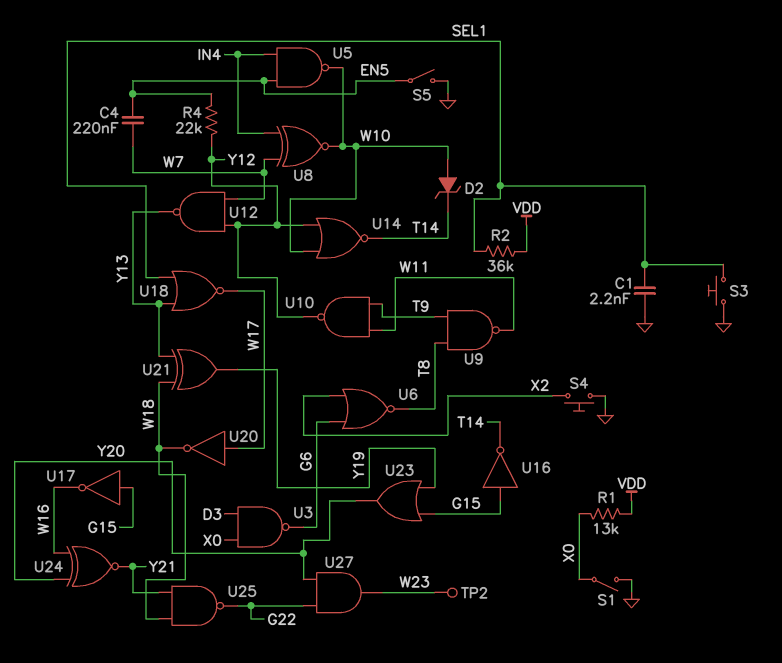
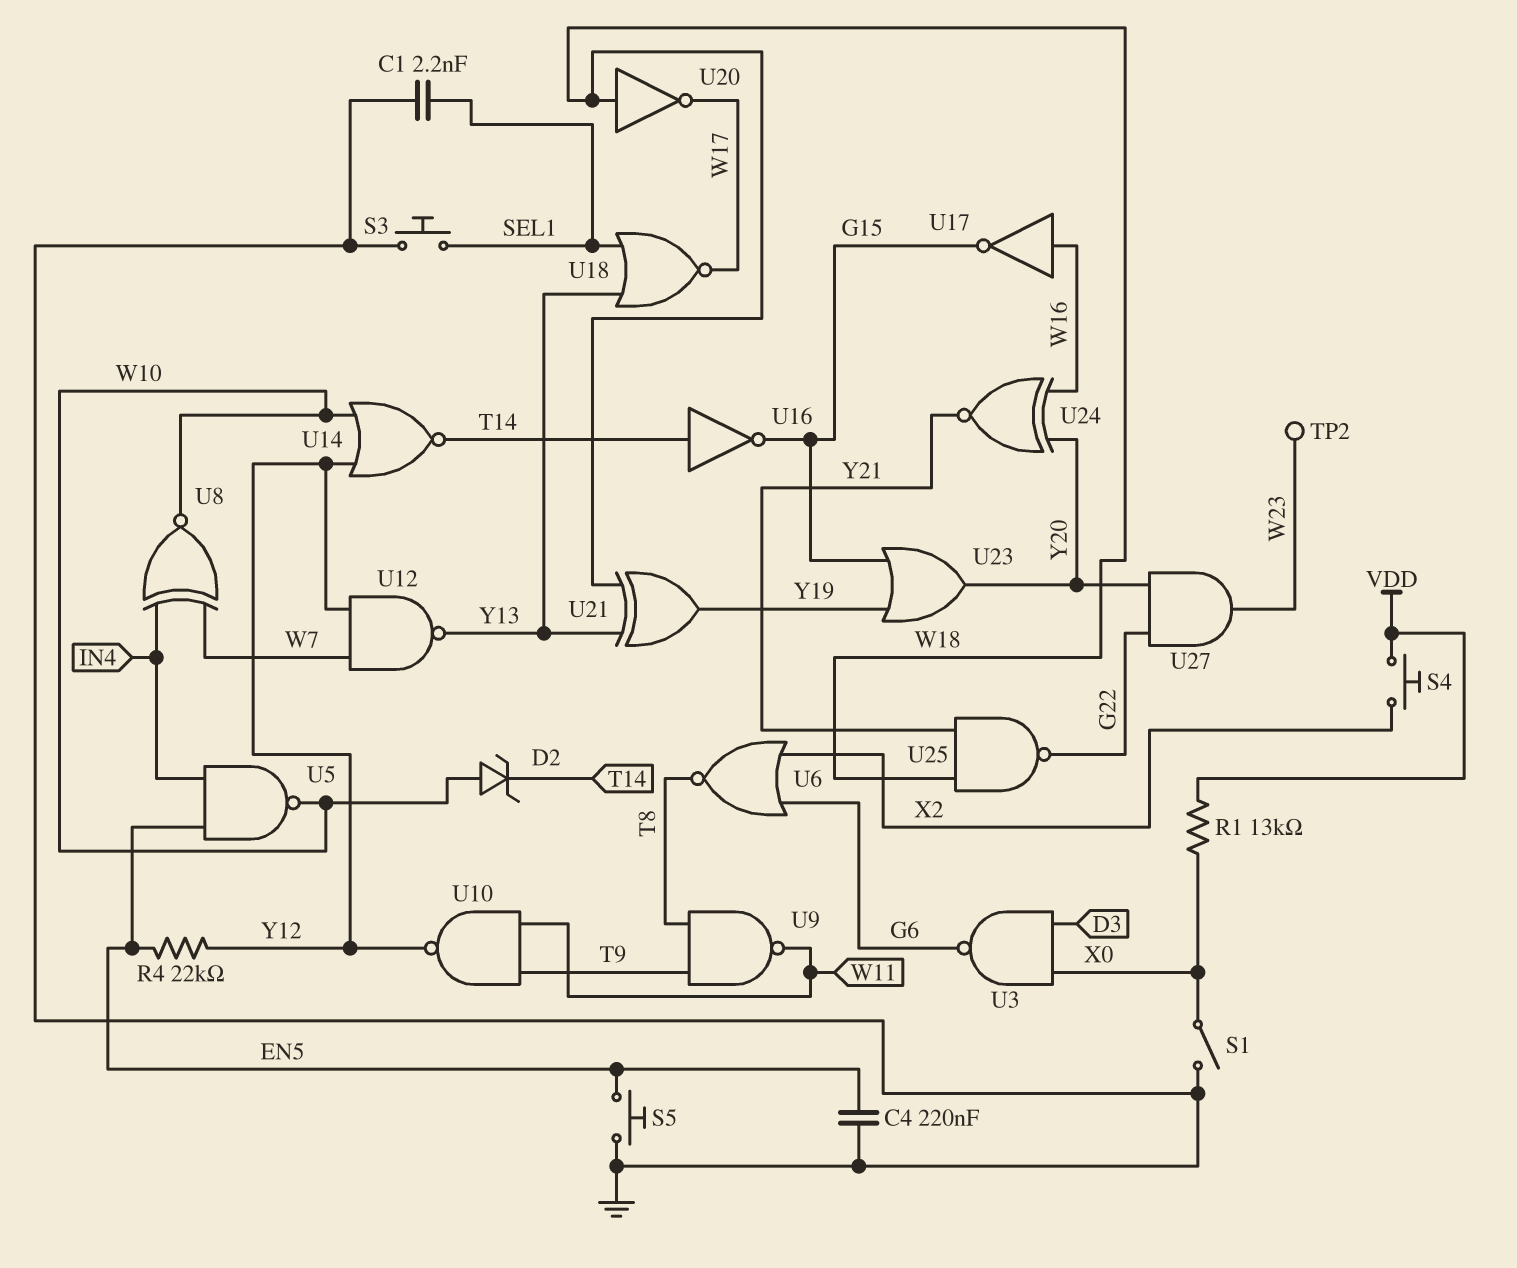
C4: 220nF (EN5, W7) -> 220nF (EN5, GND)
R2: 36k (SEL1, VDD) -> none
S4: button (GND, X2) -> button (VDD, X2)
S5: switch (EN5, GND) -> button (EN5, GND)
U16: NOT (in G15, out T14) -> NOT (in T14, out G15)
U17: NOT (in G15, out W16) -> NOT (in W16, out G15)
U20: NOT (in W17, out W18) -> NOT (in W18, out W17)

